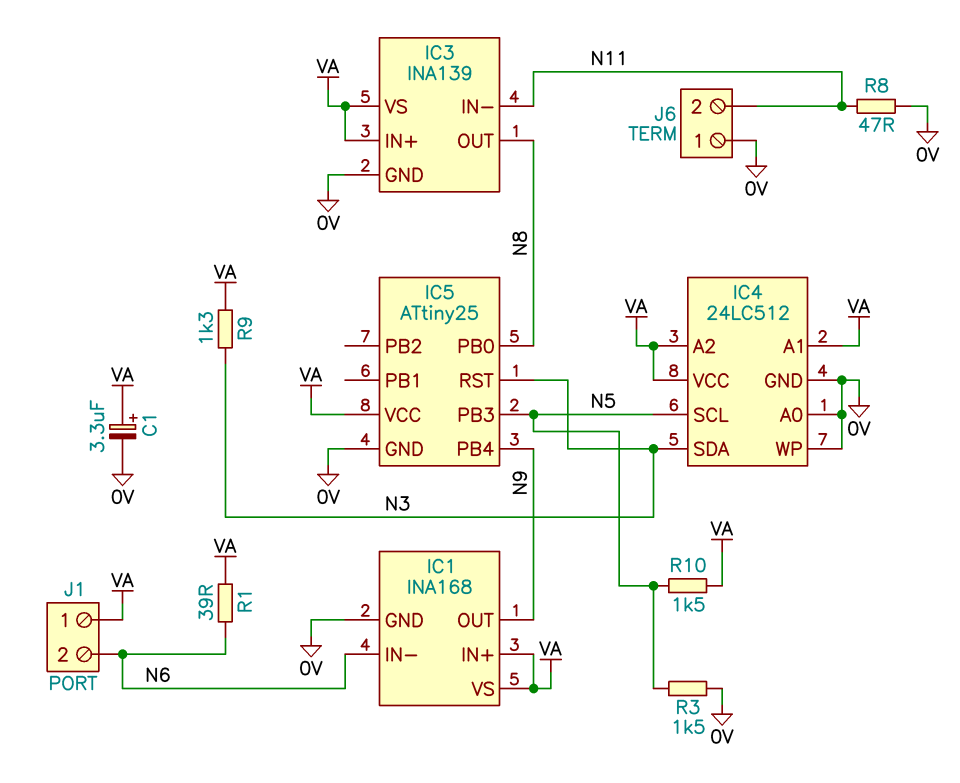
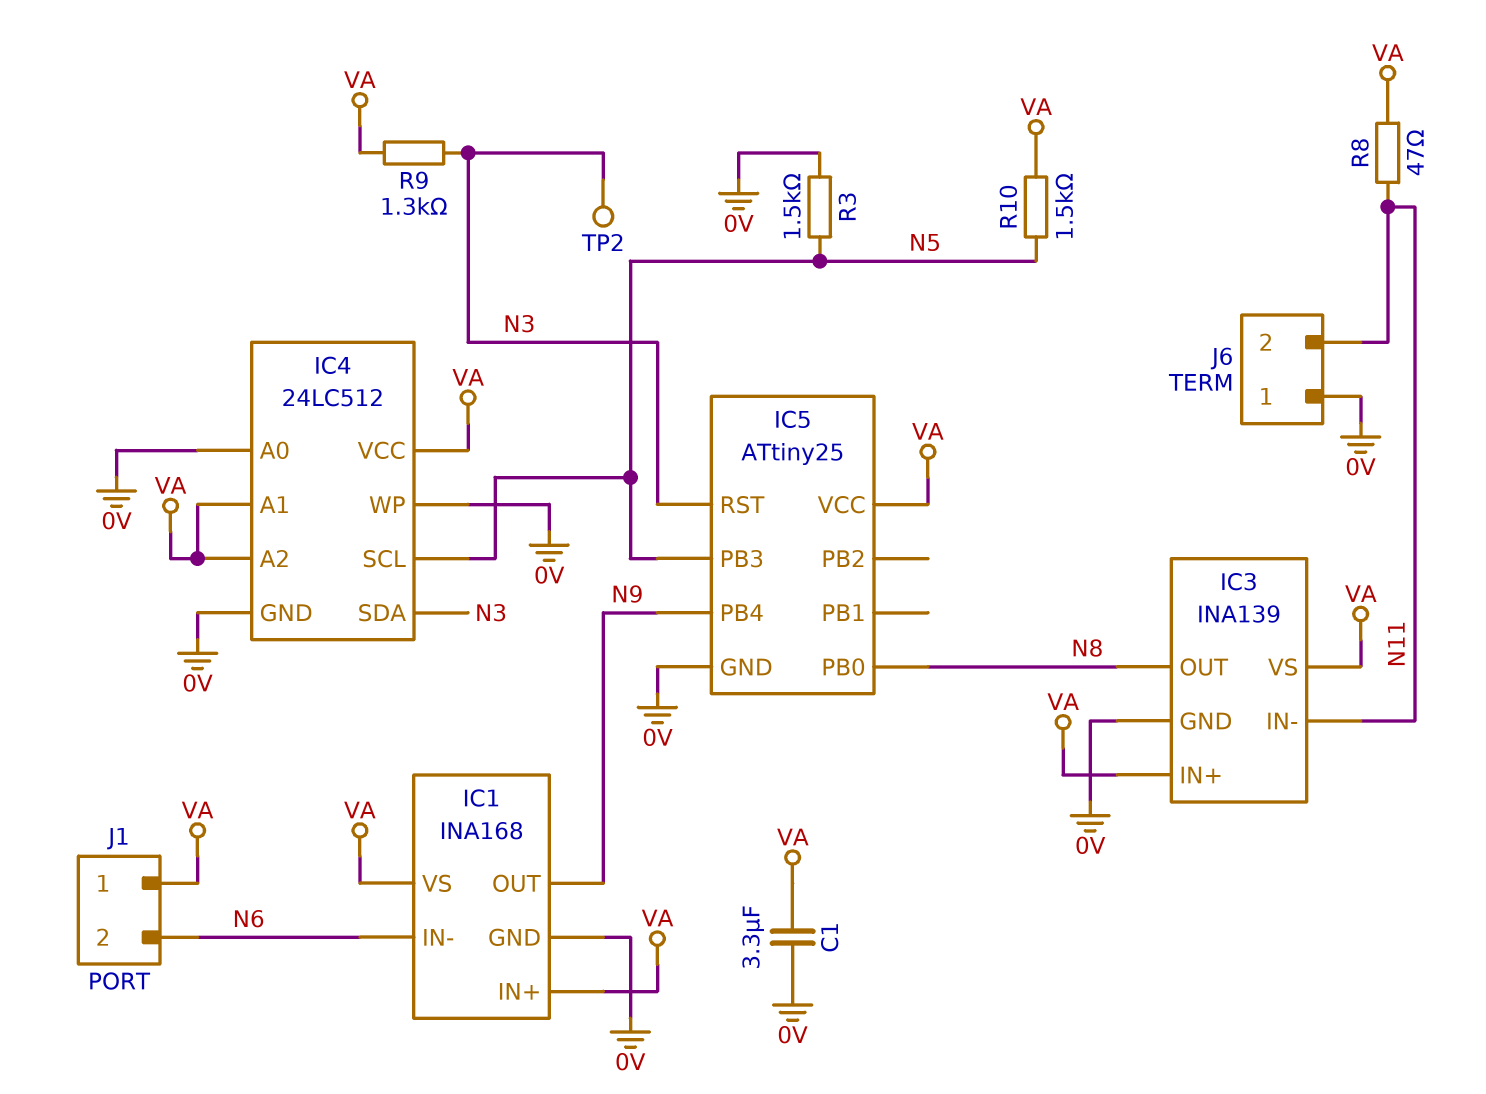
C1: 3.3uF (plus VA, minus 0V) -> 3.3uF (0V, VA)
R1: 39 (N6, VA) -> none
R8: 47 (0V, N11) -> 47 (N11, VA)
TP2: none -> test point (N3)

